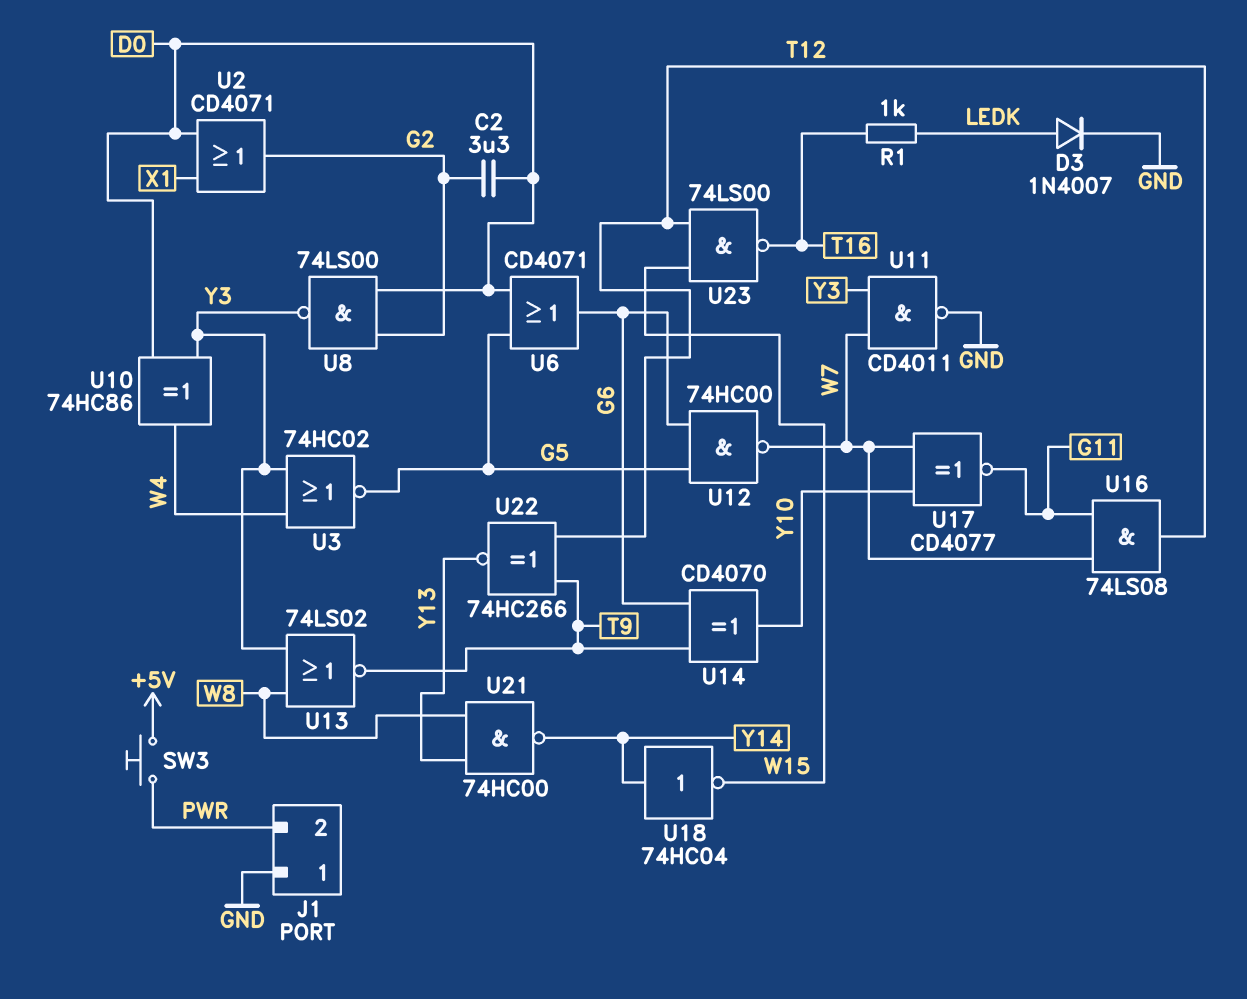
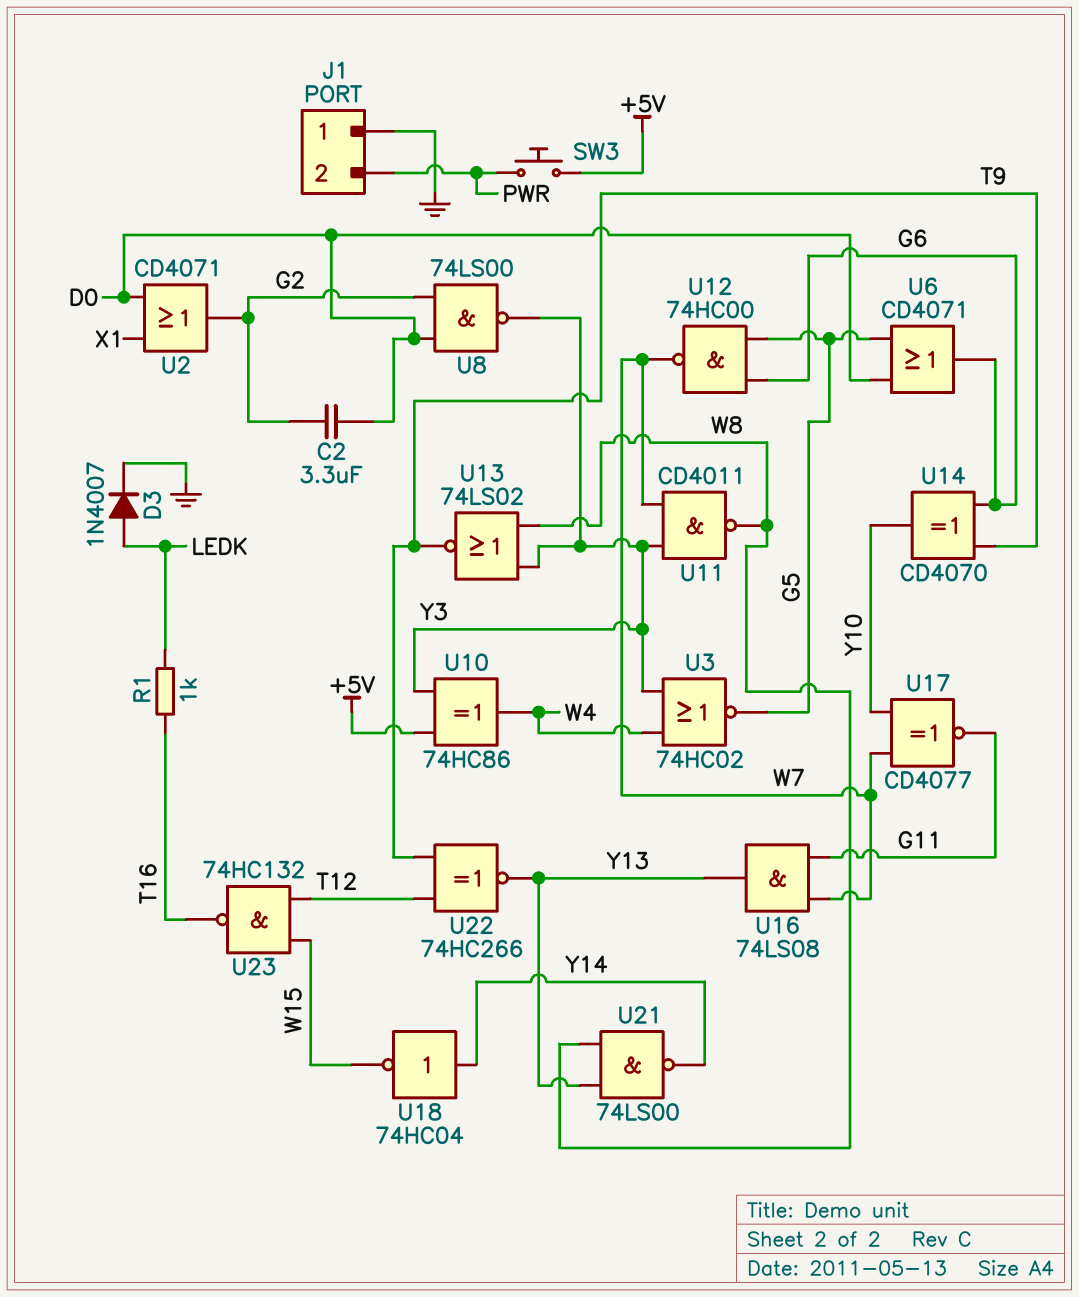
U10: XOR 74HC86 (in D0, in Y3, out W4) -> XOR 74HC86 (in +5V, in Y3, out W4)
U11: NAND CD4011 (in W7, in Y3, out GND) -> NAND CD4011 (in W7, in Y3, out W8)
U16: AND 74LS08 (in G11, in W7, out T12) -> AND 74LS08 (in G11, in W7, out Y13)
U21: NAND 74HC00 (in W8, in Y13, out Y14) -> NAND 74LS00 (in W8, in Y13, out Y14)
U23: NAND 74LS00 (in T12, in W15, out T16) -> NAND 74HC132 (in T12, in W15, out T16)

